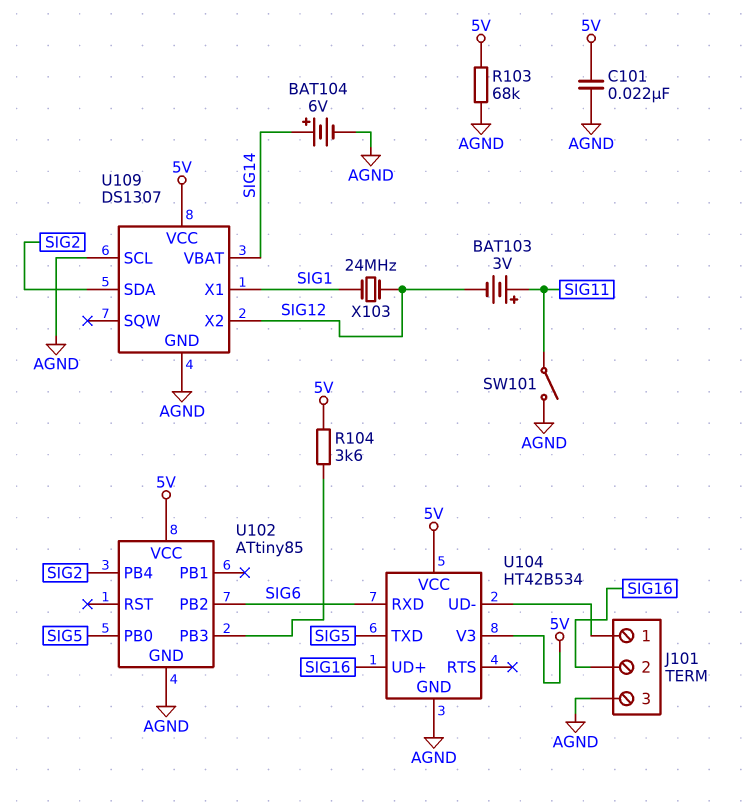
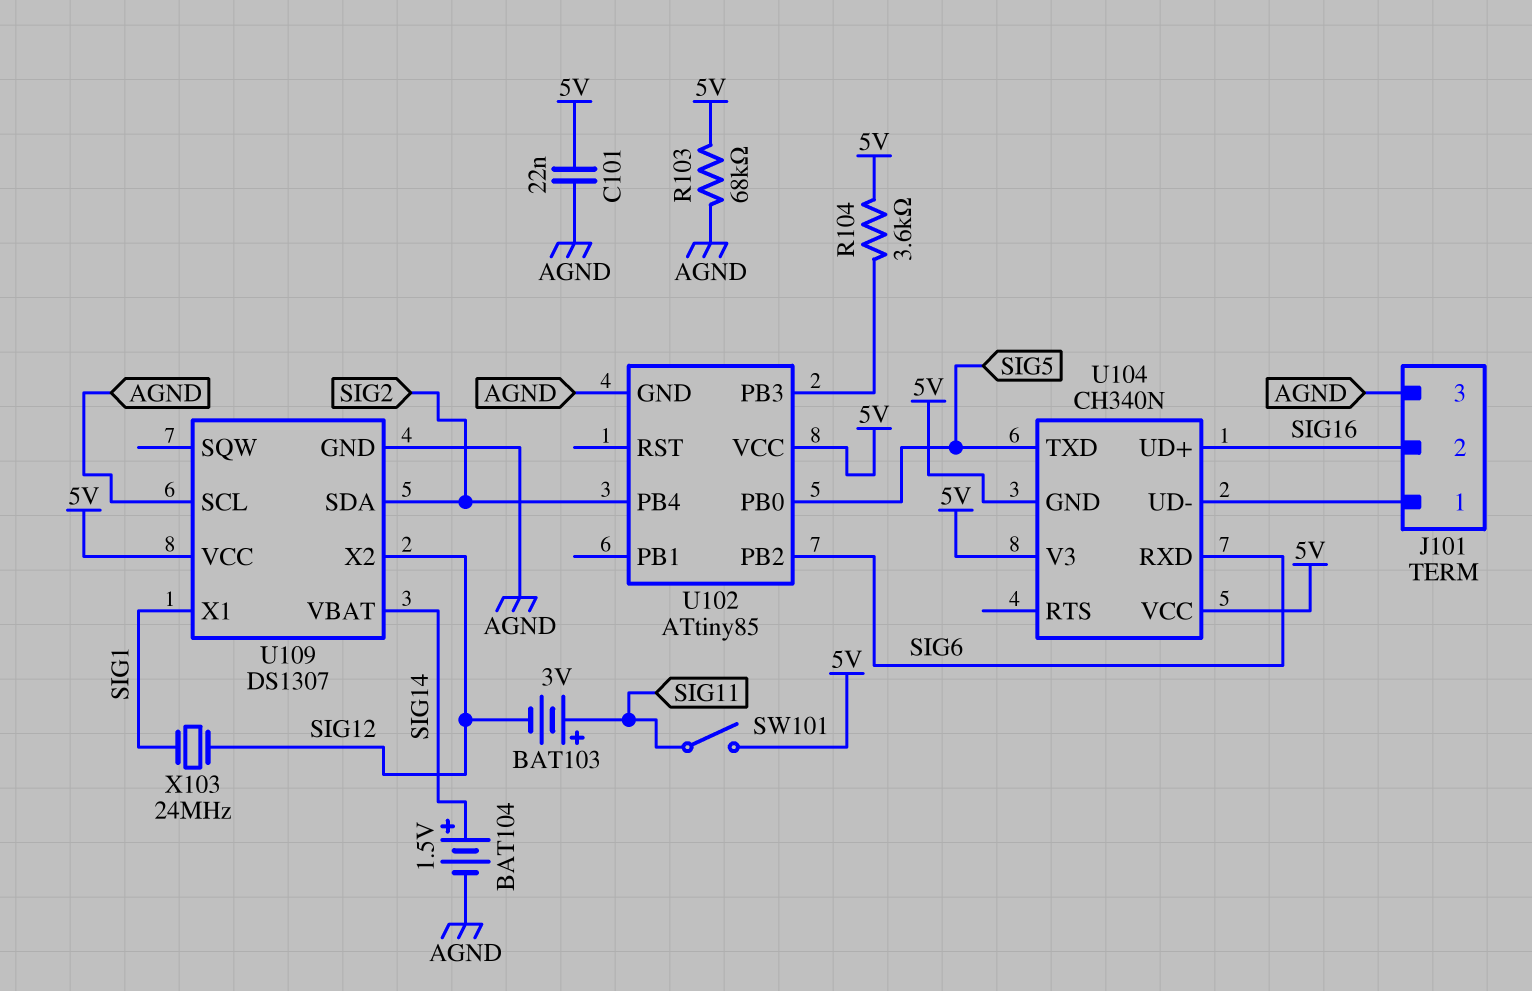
BAT104: 6V (plus SIG14, minus AGND) -> 1.5V (plus SIG14, minus AGND)
SW101: switch (AGND, SIG11) -> switch (5V, SIG11)
U104: HT42B534 -> CH340N
U104 pin GND: AGND -> 5V

